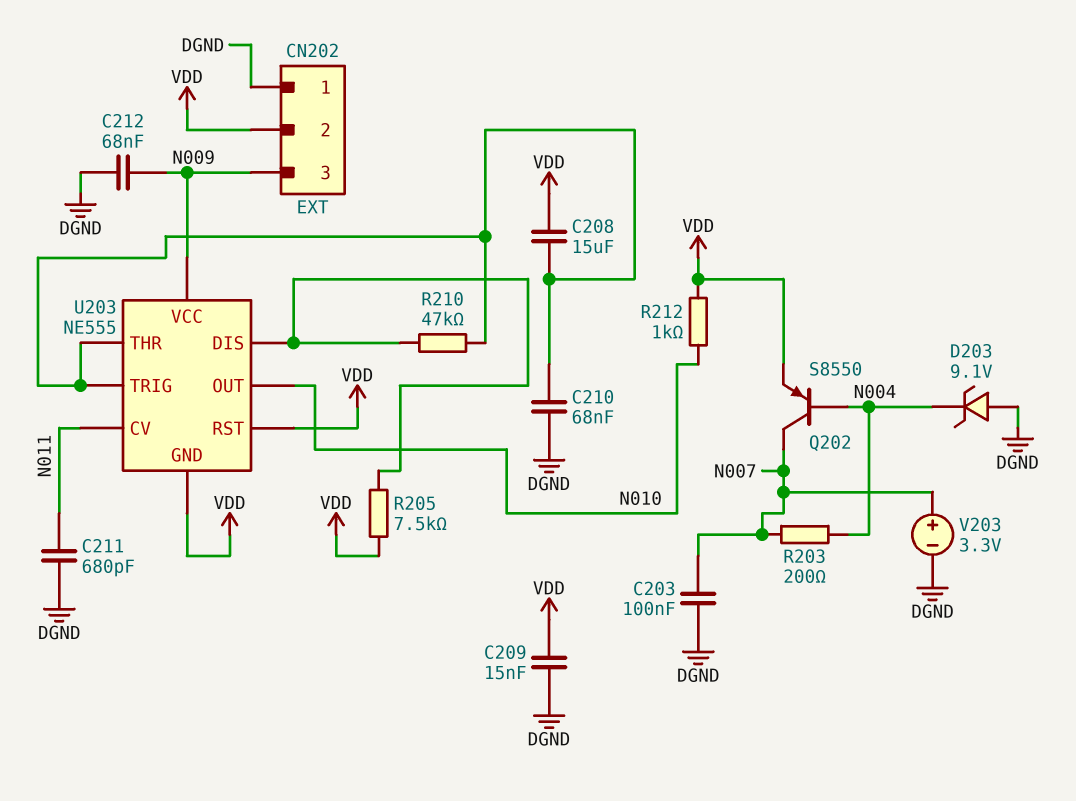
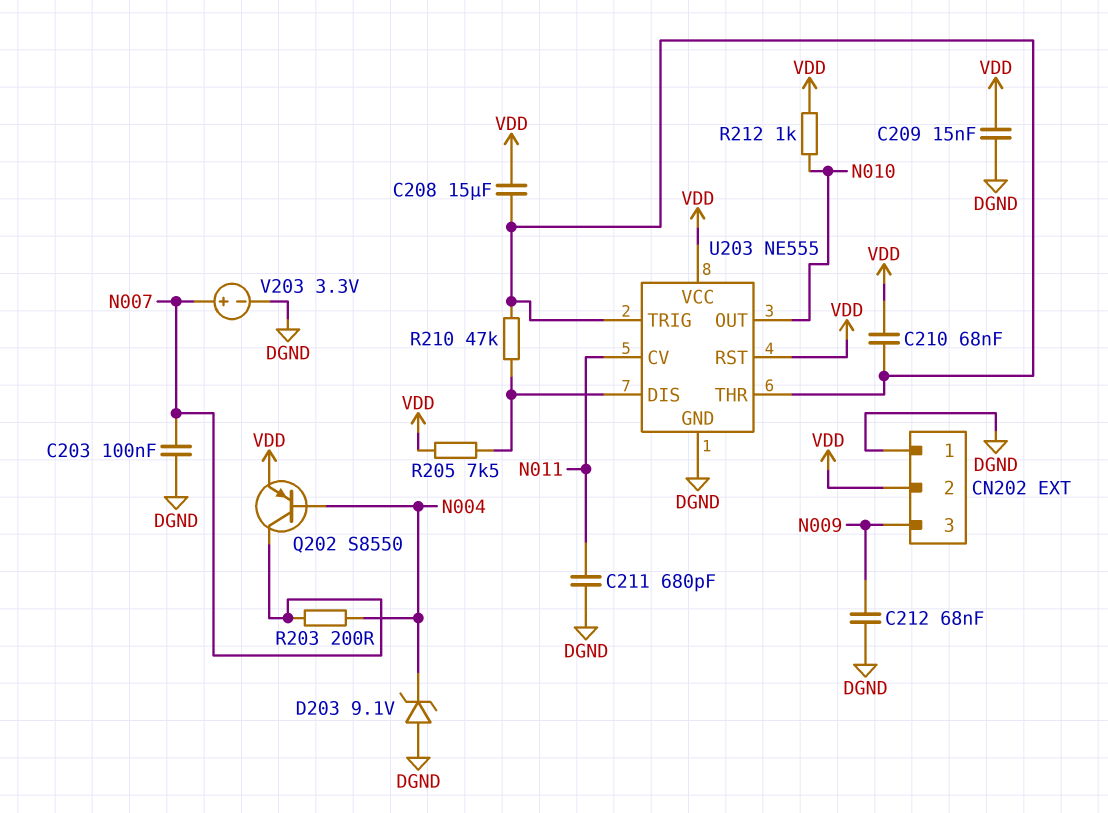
C210: 68nF (DGND, U203/THR) -> 68nF (U203/THR, VDD)
U203 pin GND: VDD -> DGND
U203 pin VCC: N009 -> VDD

